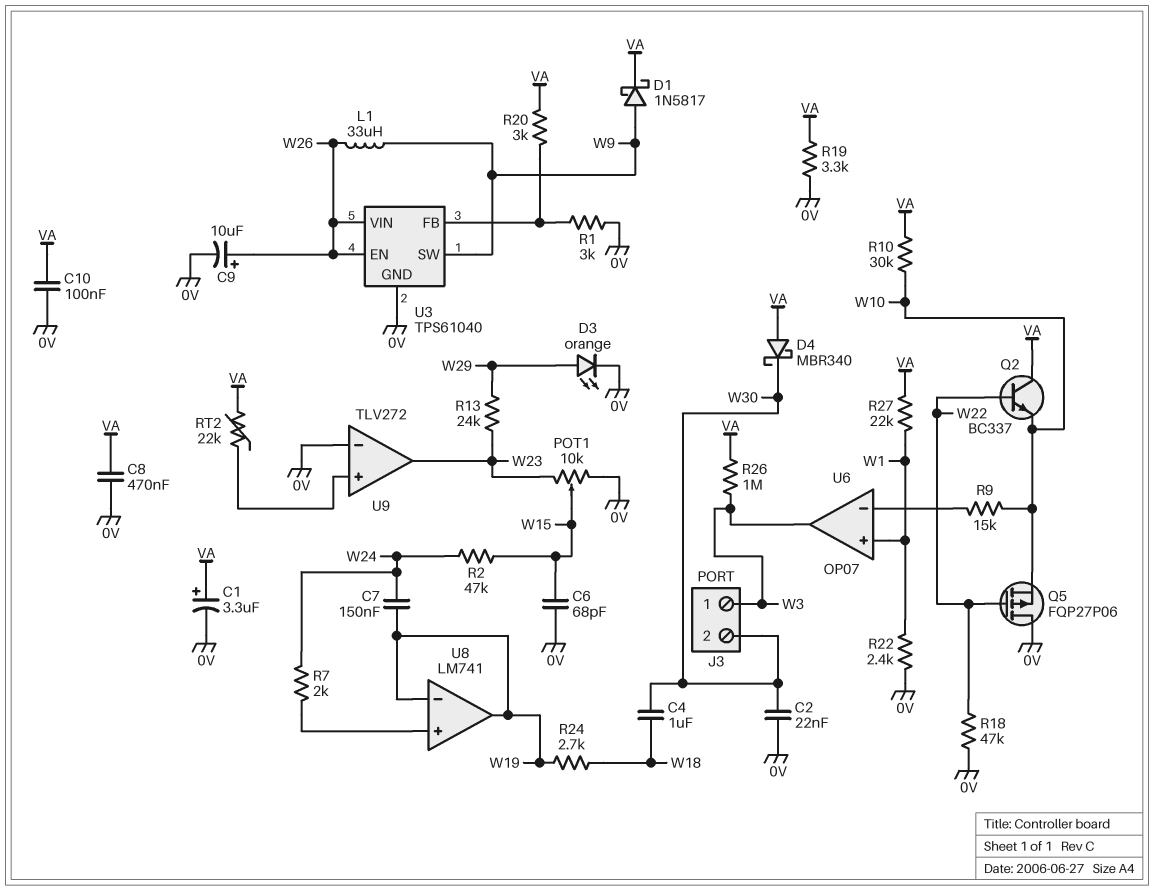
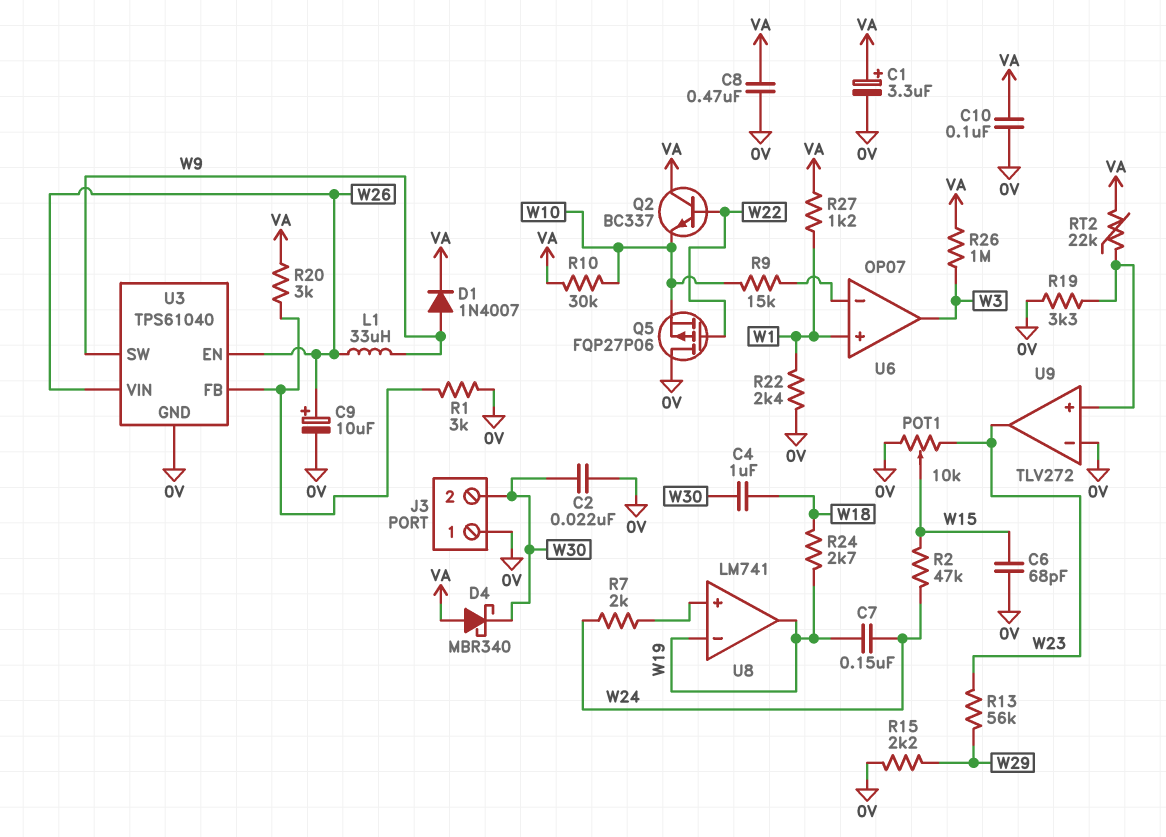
D1: schottky 1N5817 (A W9, K VA) -> diode 1N4007 (A W9, K VA)
D3: LED orange (A W29, K 0V) -> none
J3 pin 1: W3 -> 0V
R13: 24k (W23, W29) -> 56k (W23, W29)
R15: none -> 2.2k (0V, W29)
R18: 47k (0V, W22) -> none
R19: 3.3k (0V, VA) -> 3.3k (0V, U9/in+)
R27: 22k (VA, W1) -> 1.2k (VA, W1)

